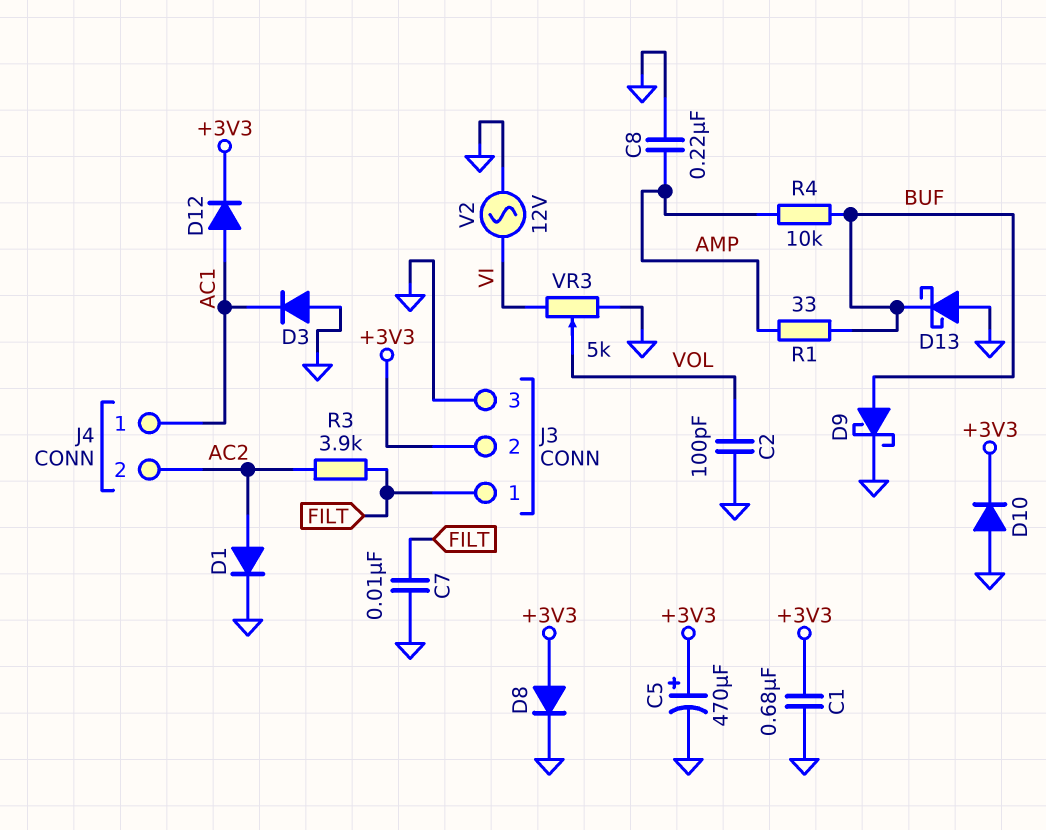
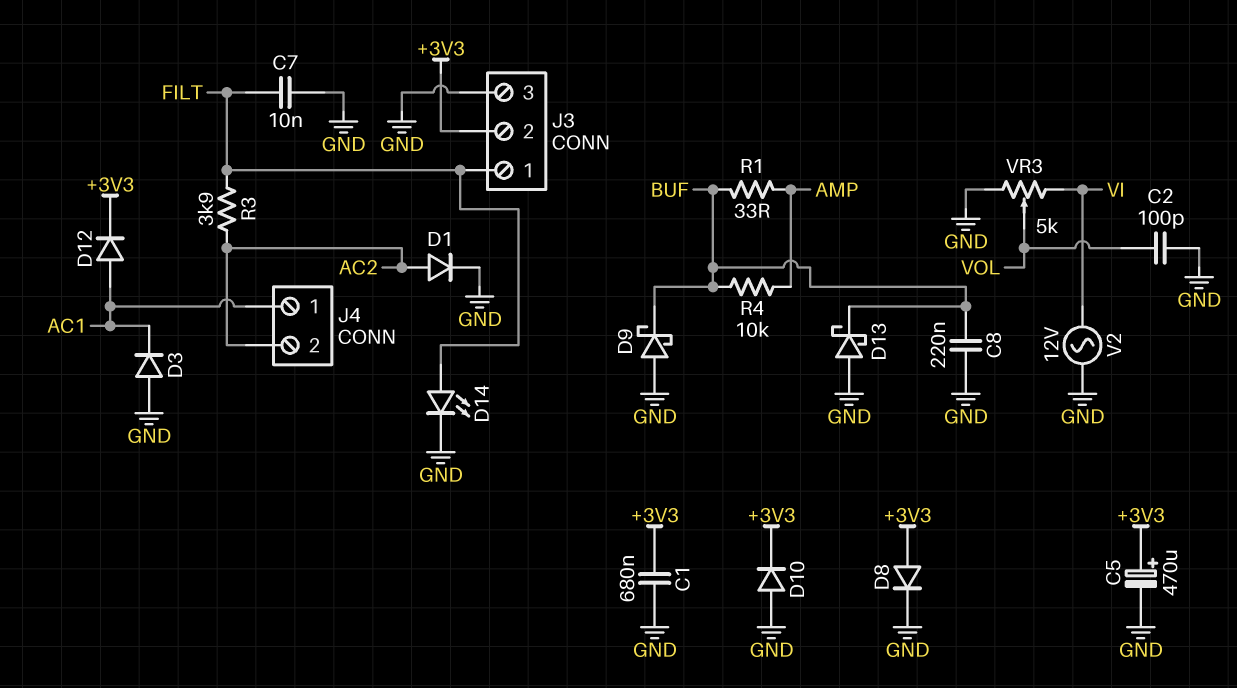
C8: 220nF (AMP, GND) -> 220nF (BUF, GND)
D9: schottky (A BUF, K GND) -> schottky (A GND, K BUF)
D14: none -> LED (A FILT, K GND)

